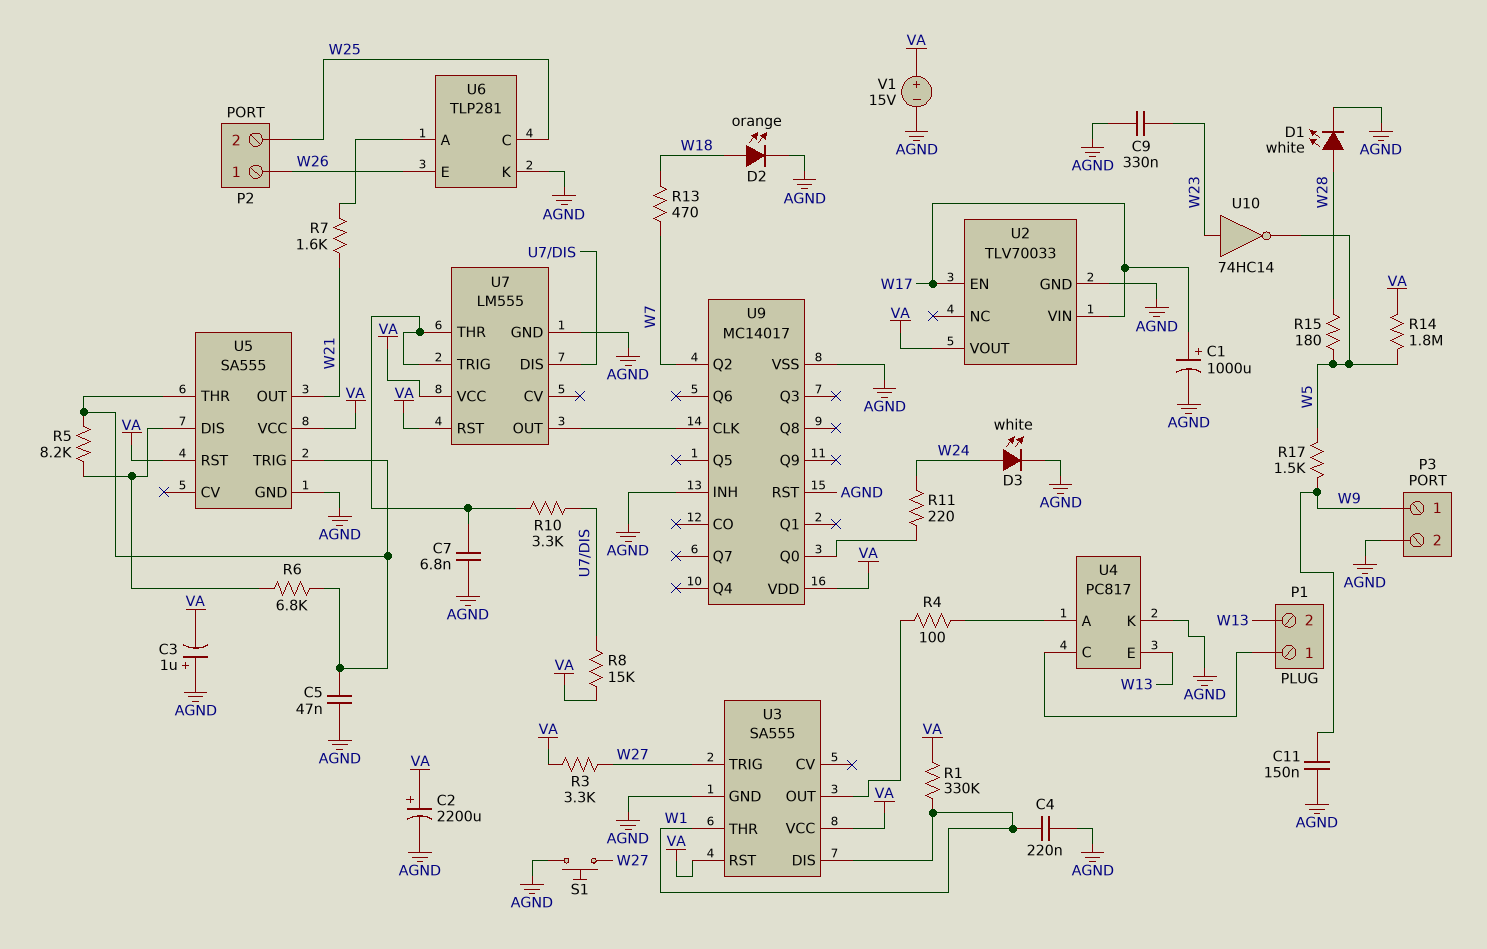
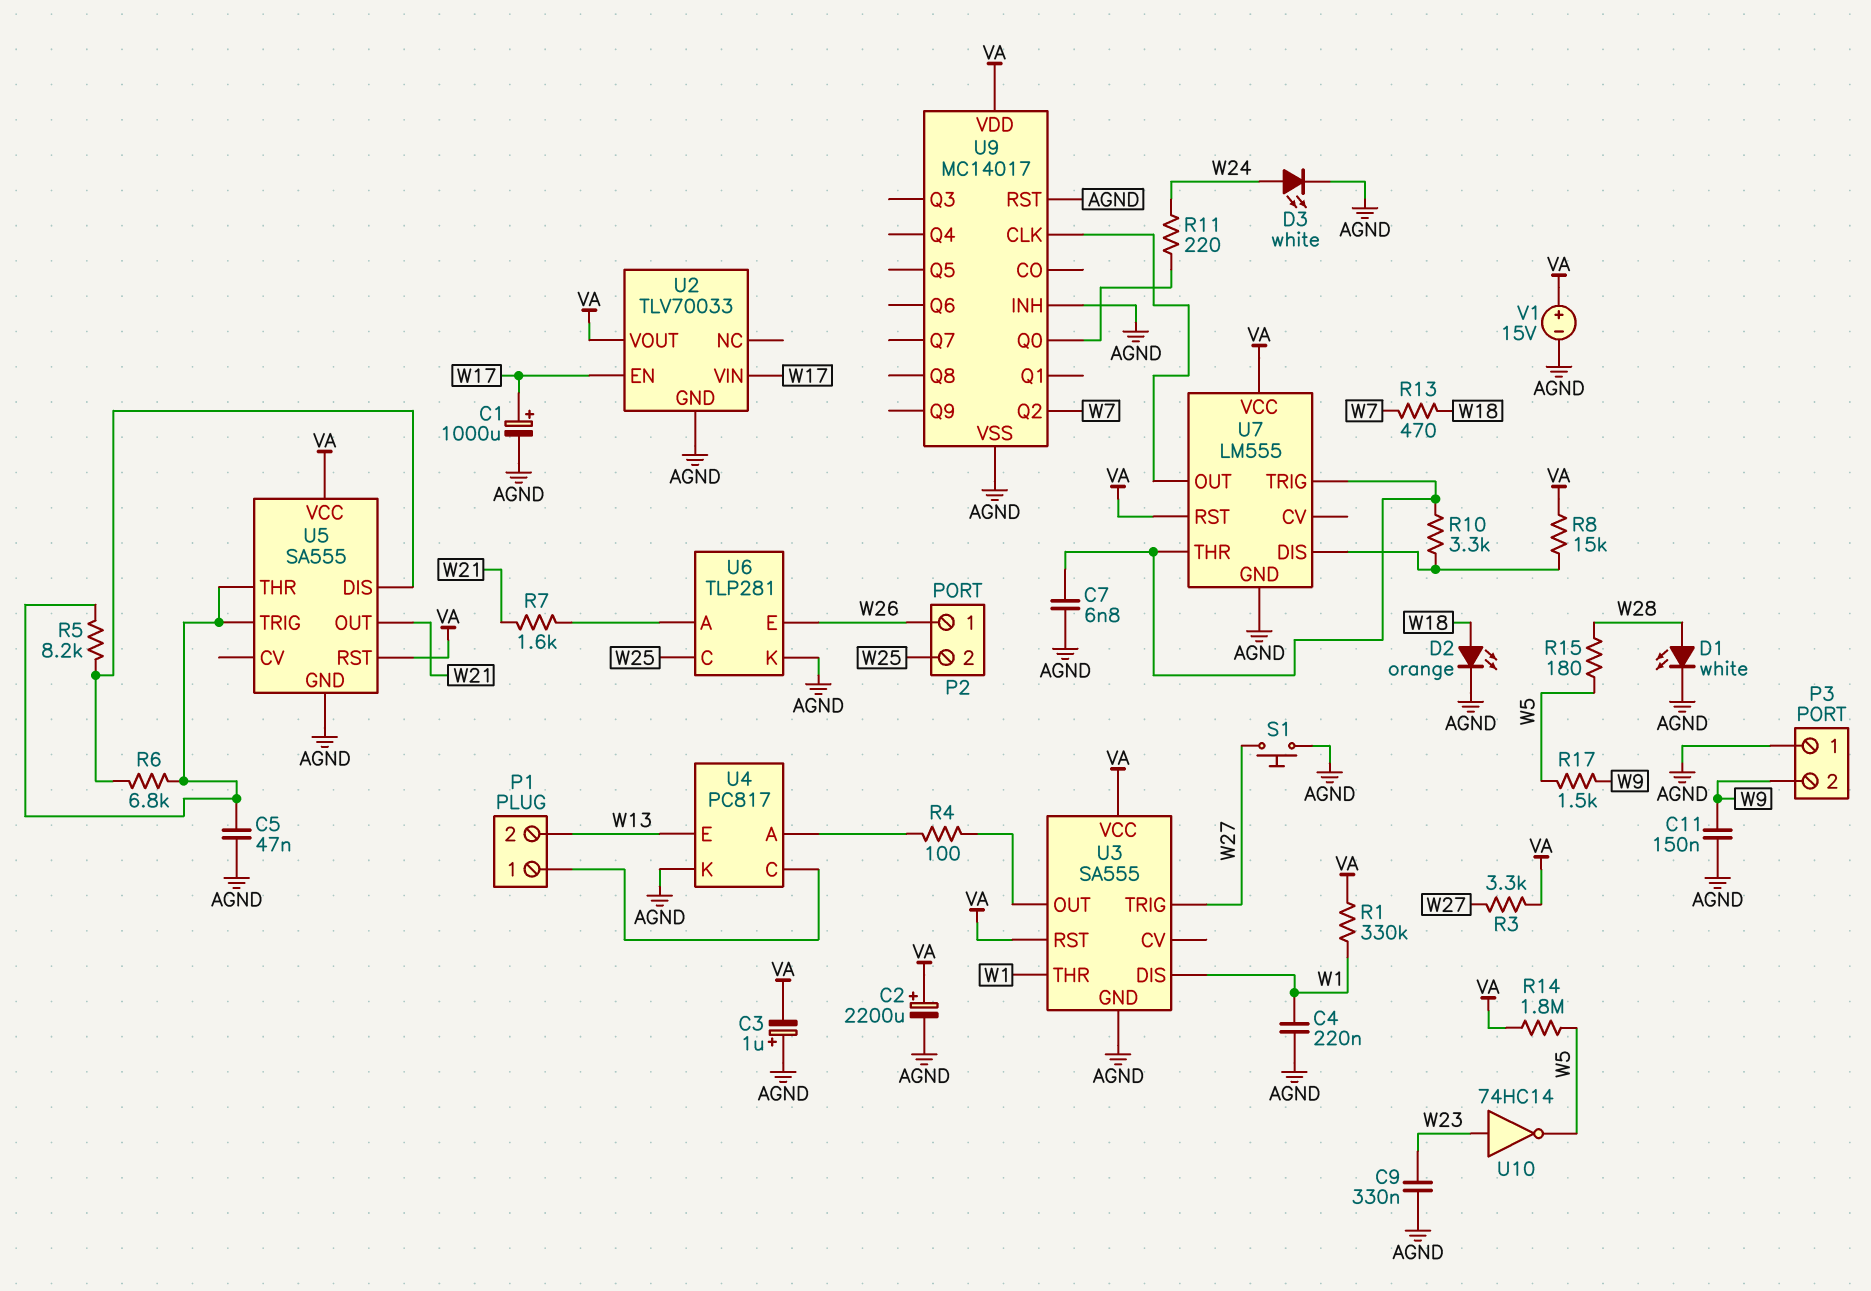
P3 pin 1: W9 -> AGND
P3 pin 2: AGND -> W9

